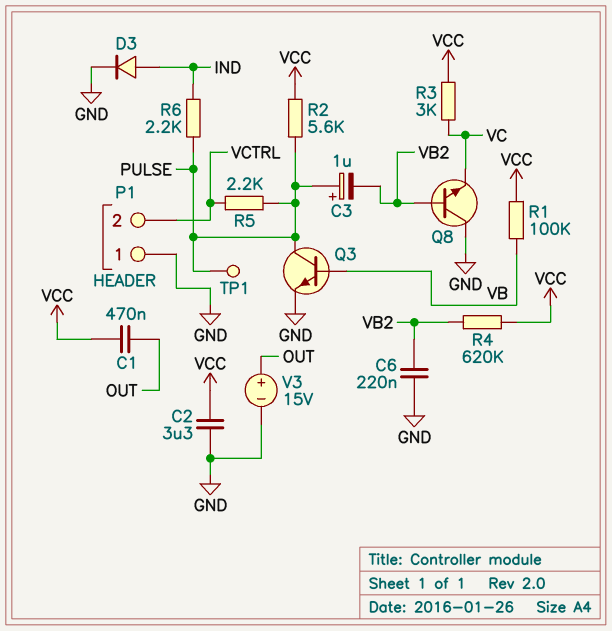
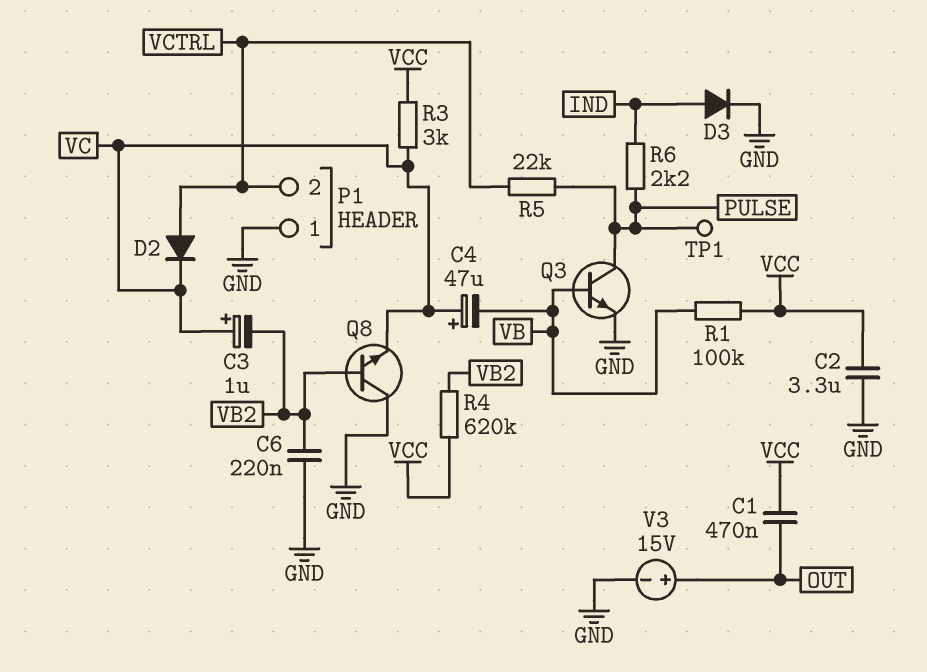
C3: 1uF (plus PULSE, minus VB2) -> 1uF (plus VC, minus VB2)
C4: none -> 47uF (plus VC, minus VB)
D2: none -> diode (A VCTRL, K VC)
R2: 5.6k (PULSE, VCC) -> none
R5: 2.2k (PULSE, VCTRL) -> 22k (PULSE, VCTRL)

